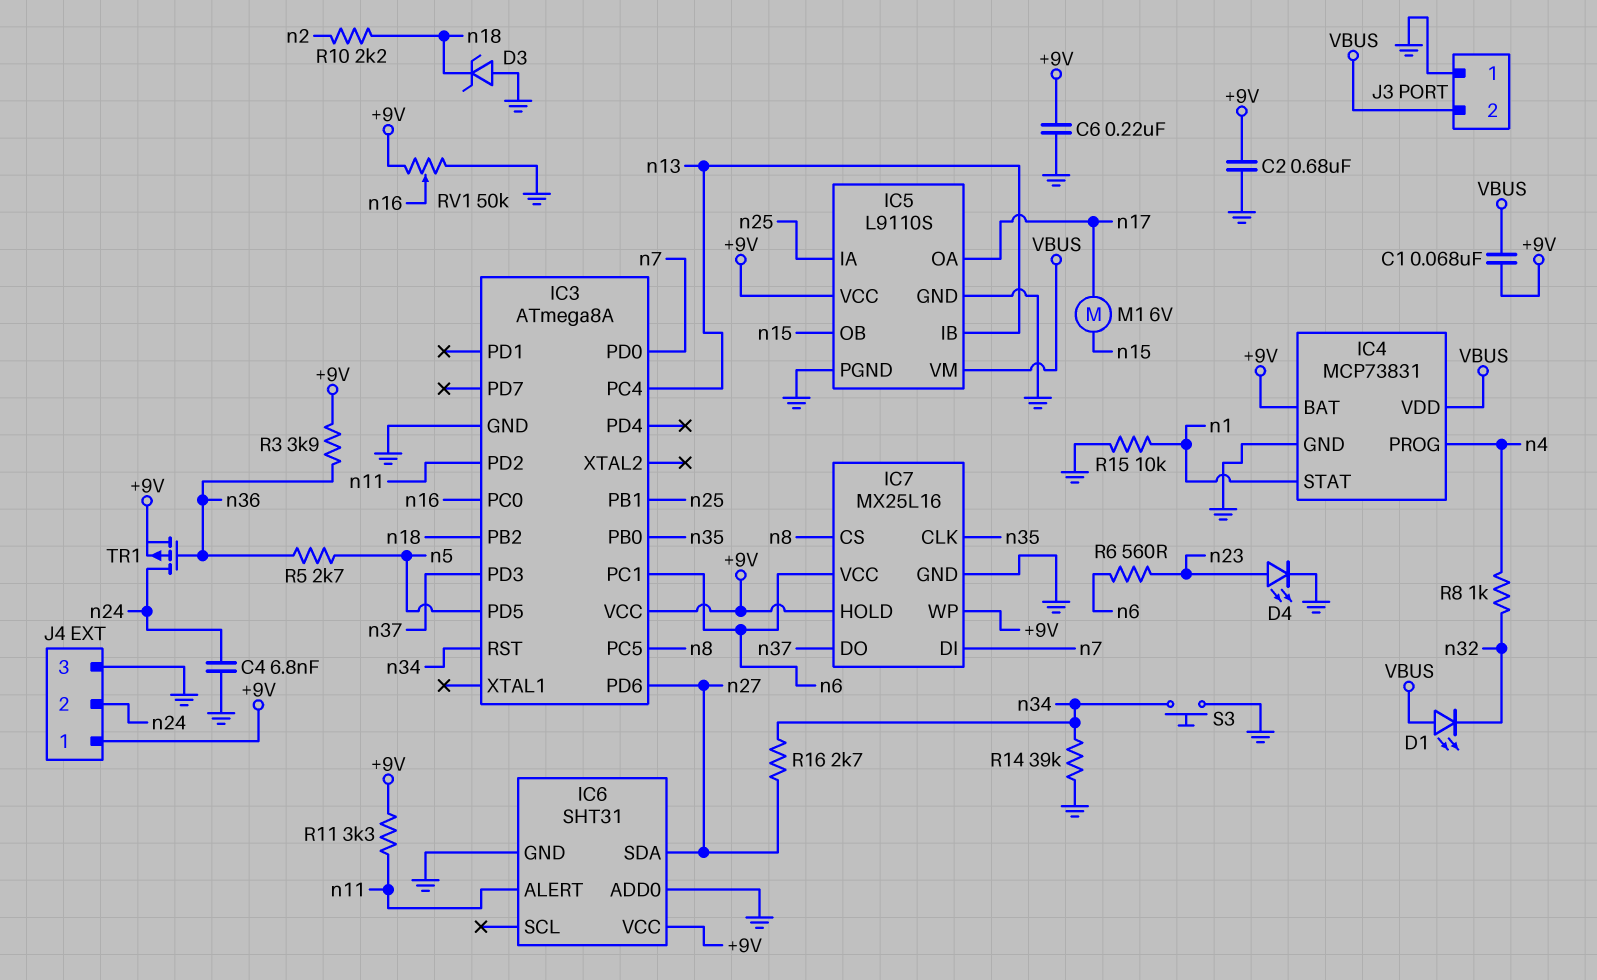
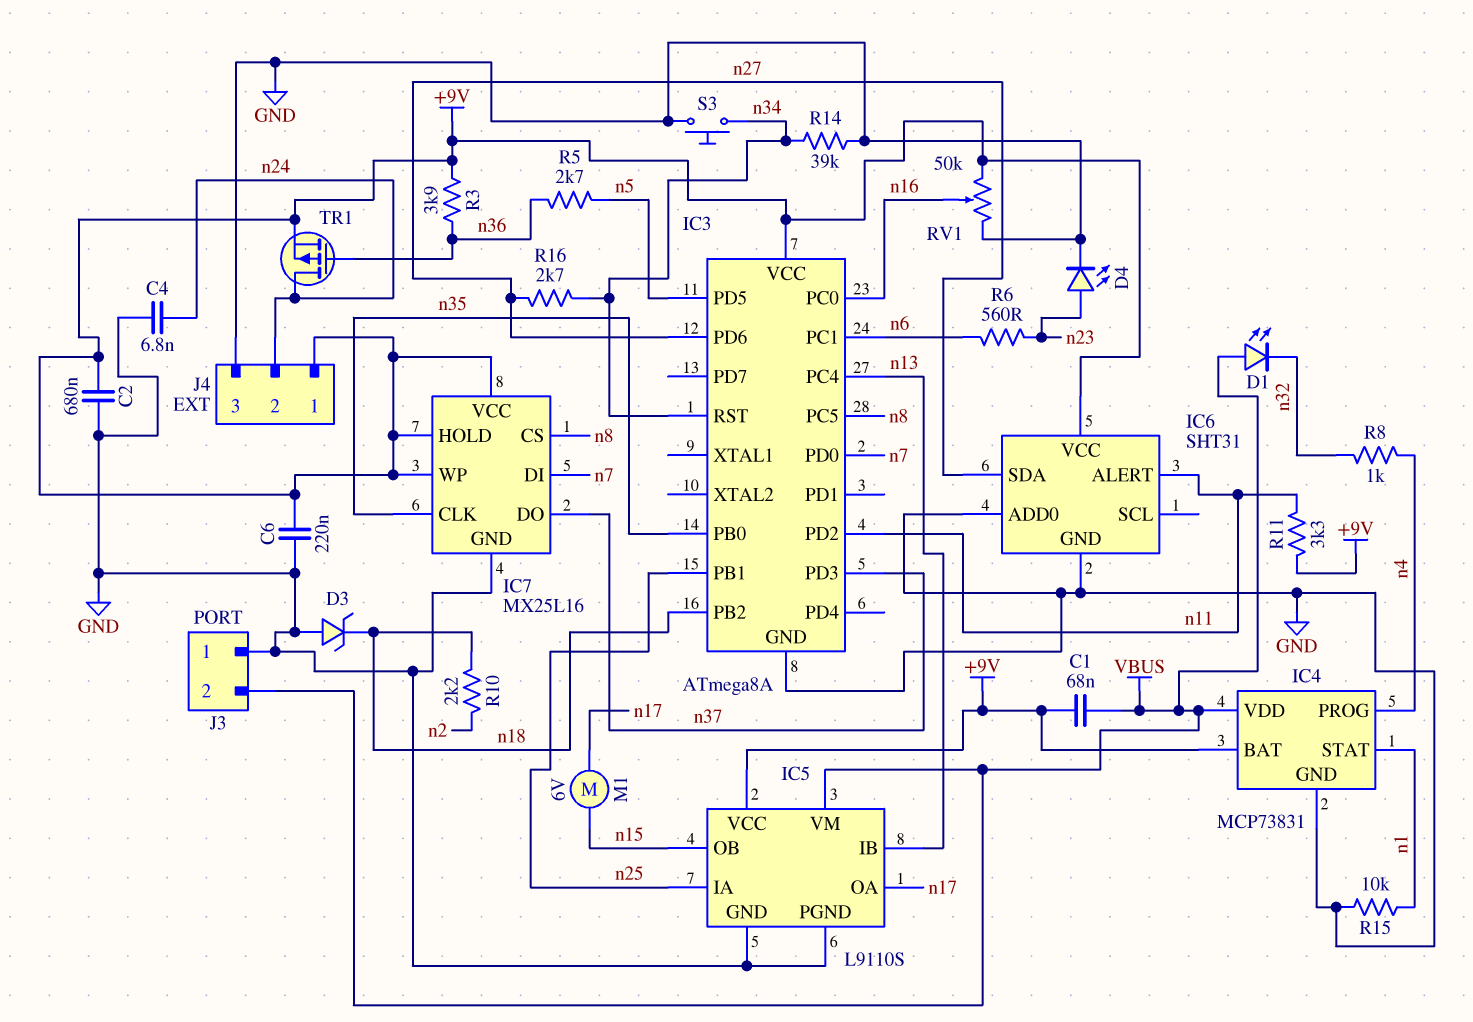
IC7 pin VCC: n6 -> +9V

